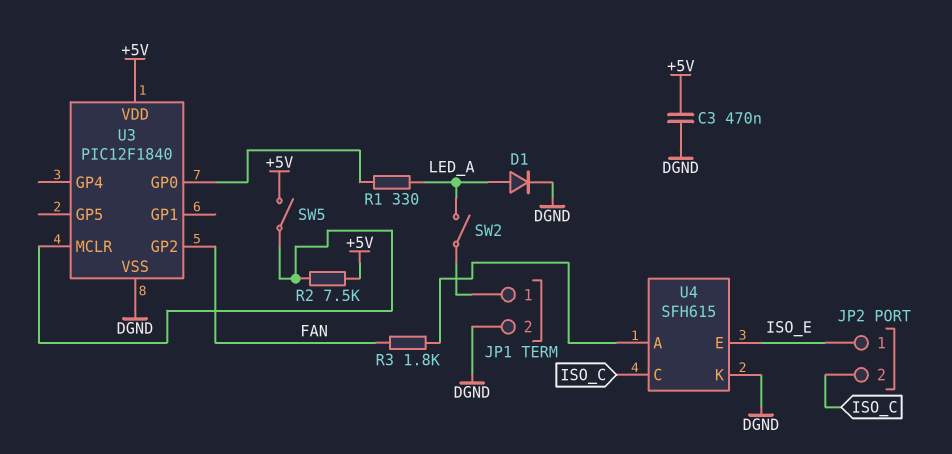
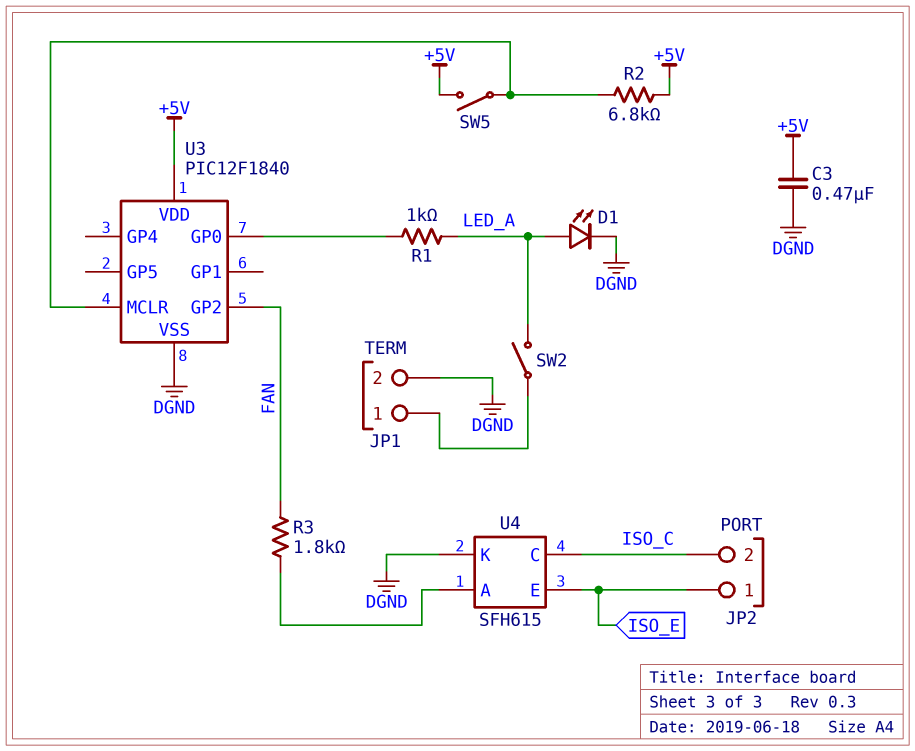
D1: diode (A LED_A, K DGND) -> LED (A LED_A, K DGND)
R1: 330 (LED_A, U3/GP0) -> 1k (LED_A, U3/GP0)
R2: 7.5k (+5V, U3/MCLR) -> 6.8k (+5V, U3/MCLR)

